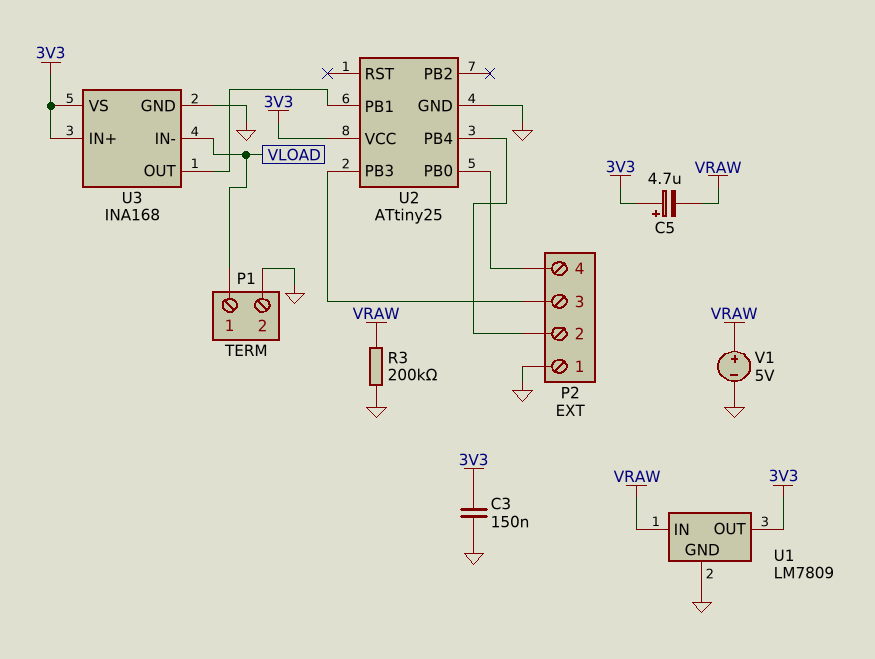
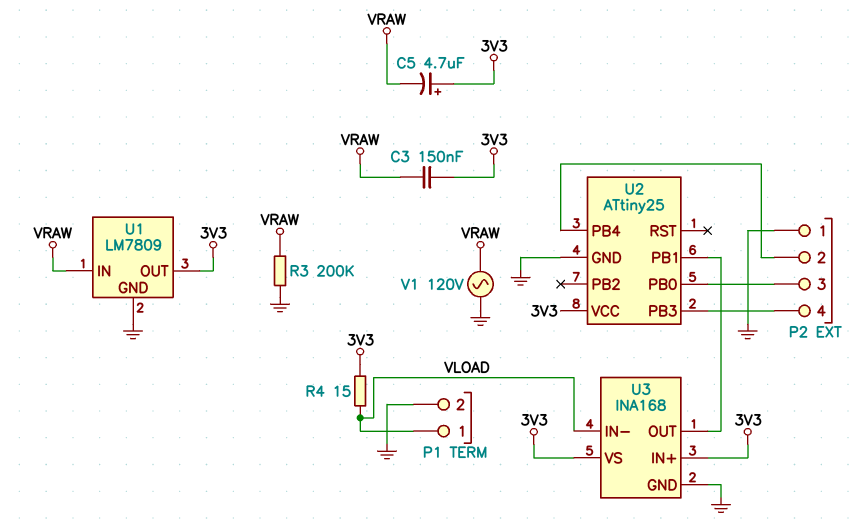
C3: 150nF (3V3, GND) -> 150nF (3V3, VRAW)
R4: none -> 15 (3V3, VLOAD)
U2 pin PB0: P2/4 -> P2/3
U2 pin PB3: P2/3 -> P2/4
V1: 5V (plus VRAW, minus GND) -> AC 120V (GND, VRAW)

